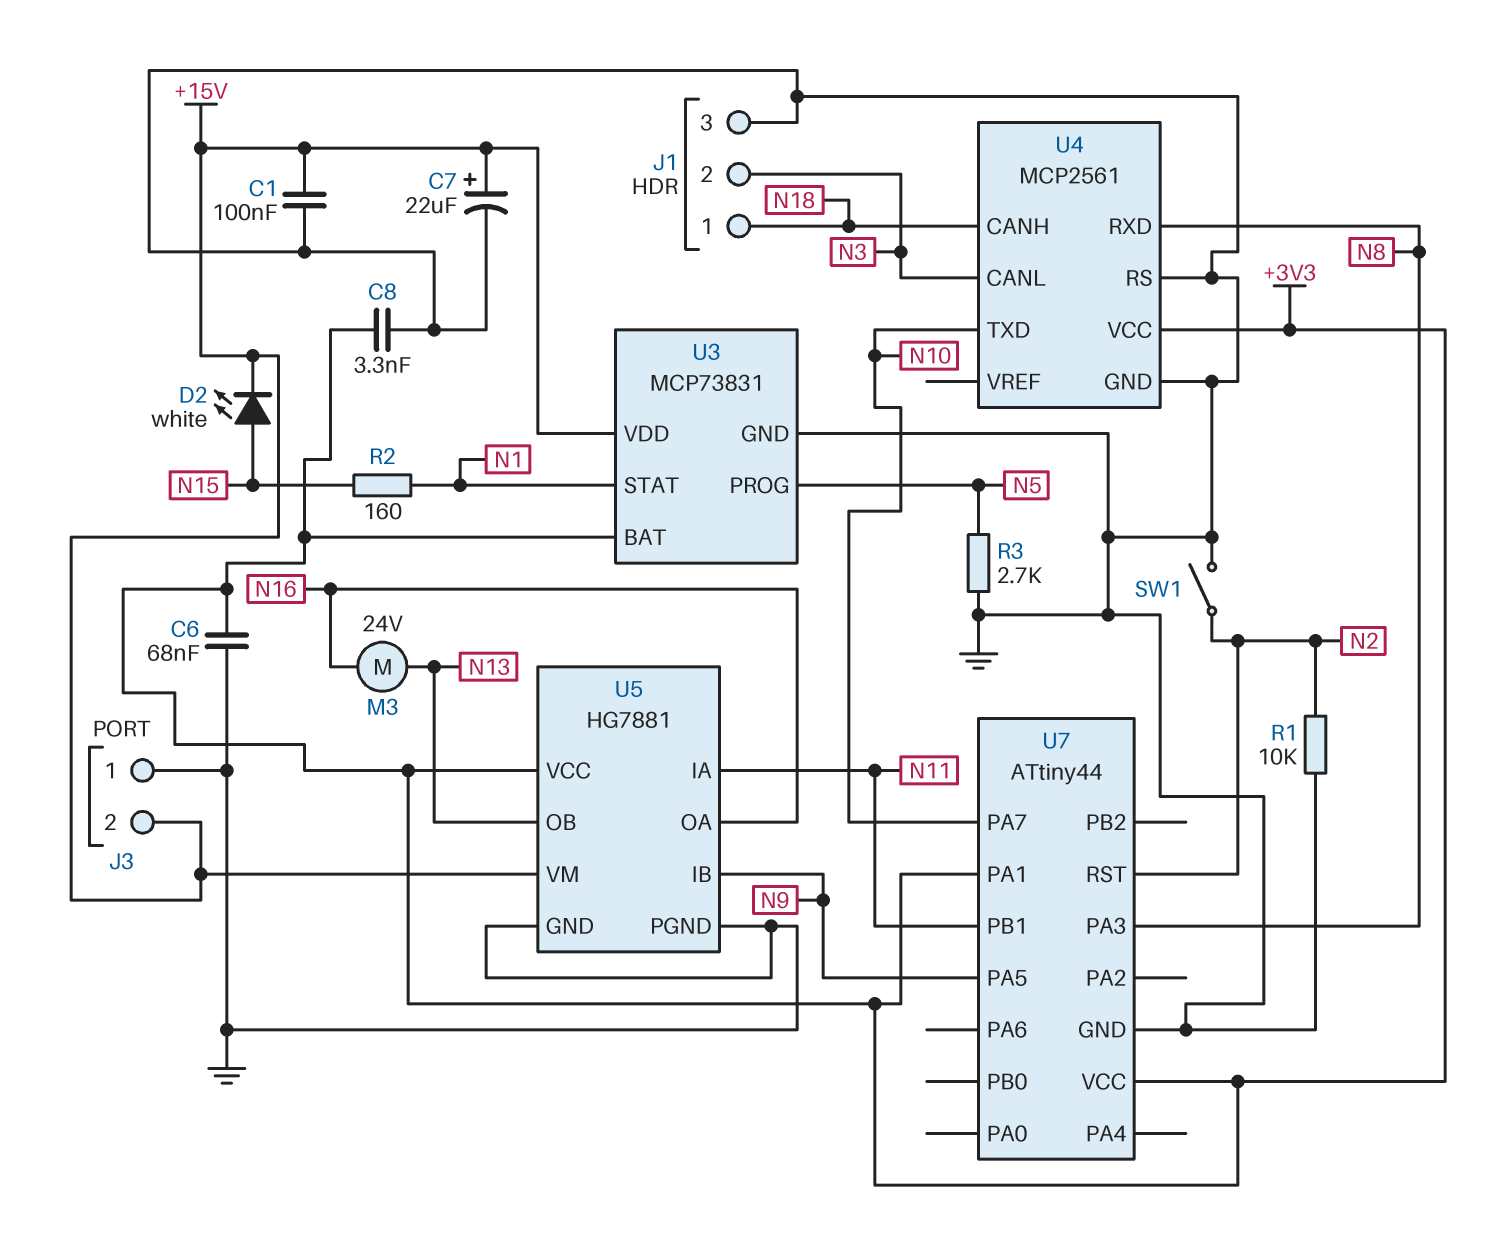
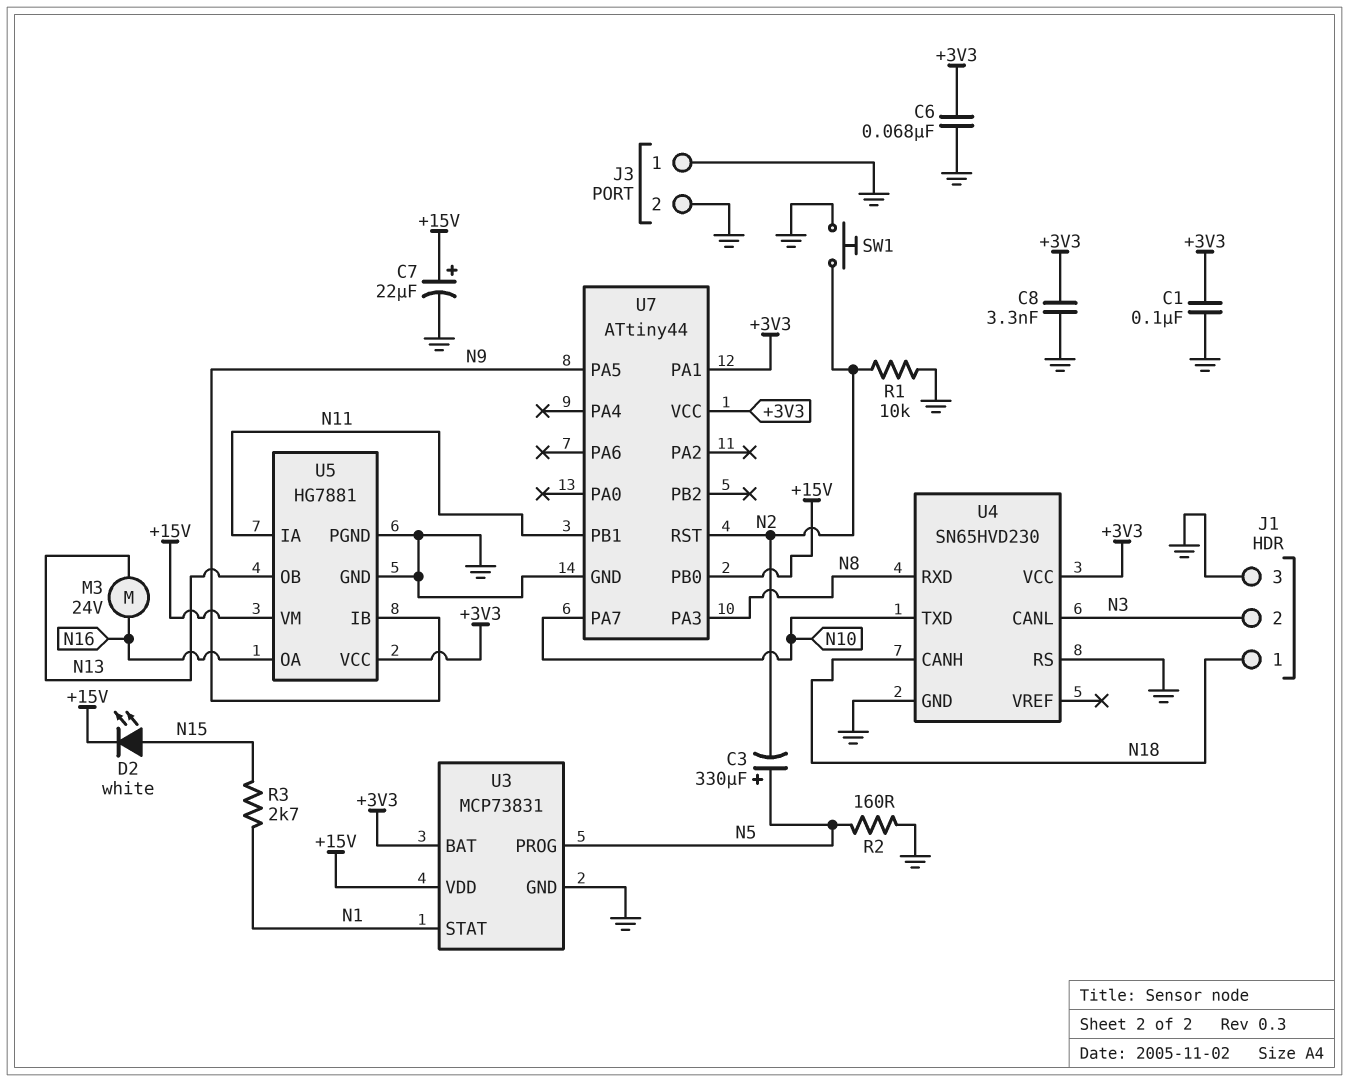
C1: 100nF (+15V, GND) -> 100nF (+3V3, GND)
C3: none -> 330uF (plus N5, minus N2)
J3 pin 2: +15V -> GND
R2: 160 (N1, N15) -> 160 (GND, N5)
R3: 2.7k (GND, N5) -> 2.7k (N1, N15)
SW1: switch (GND, N2) -> button (GND, N2)
U4: MCP2561 -> SN65HVD230
U7 pin PB0: none -> +15V

